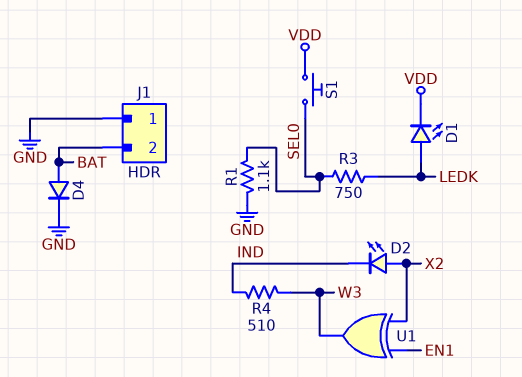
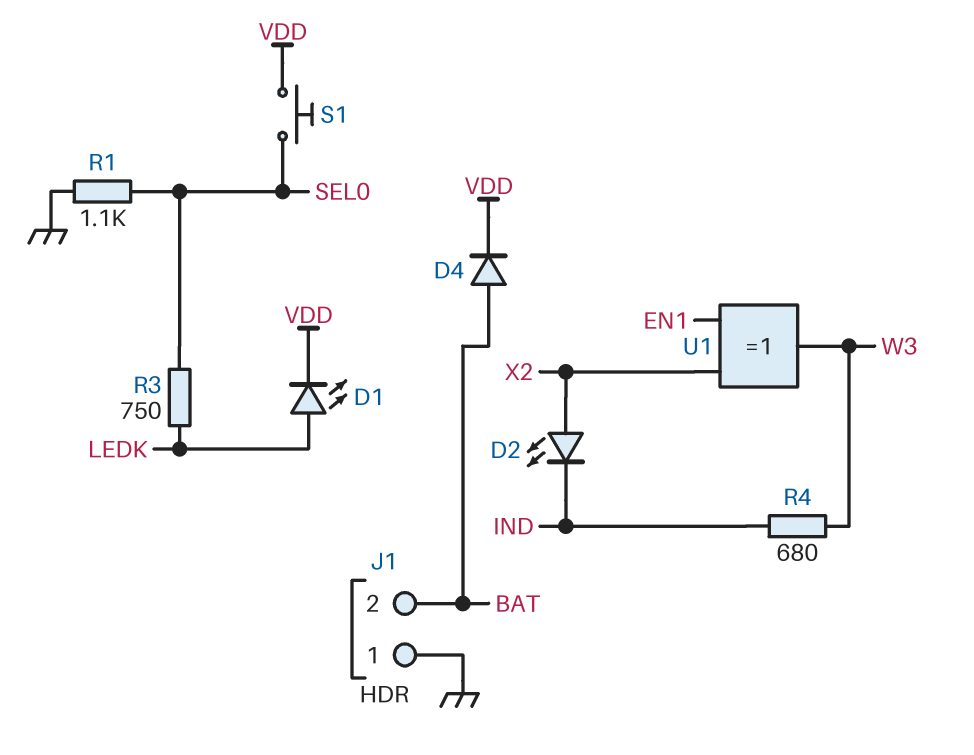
D4: diode (A BAT, K GND) -> diode (A BAT, K VDD)
R4: 510 (IND, W3) -> 680 (IND, W3)

